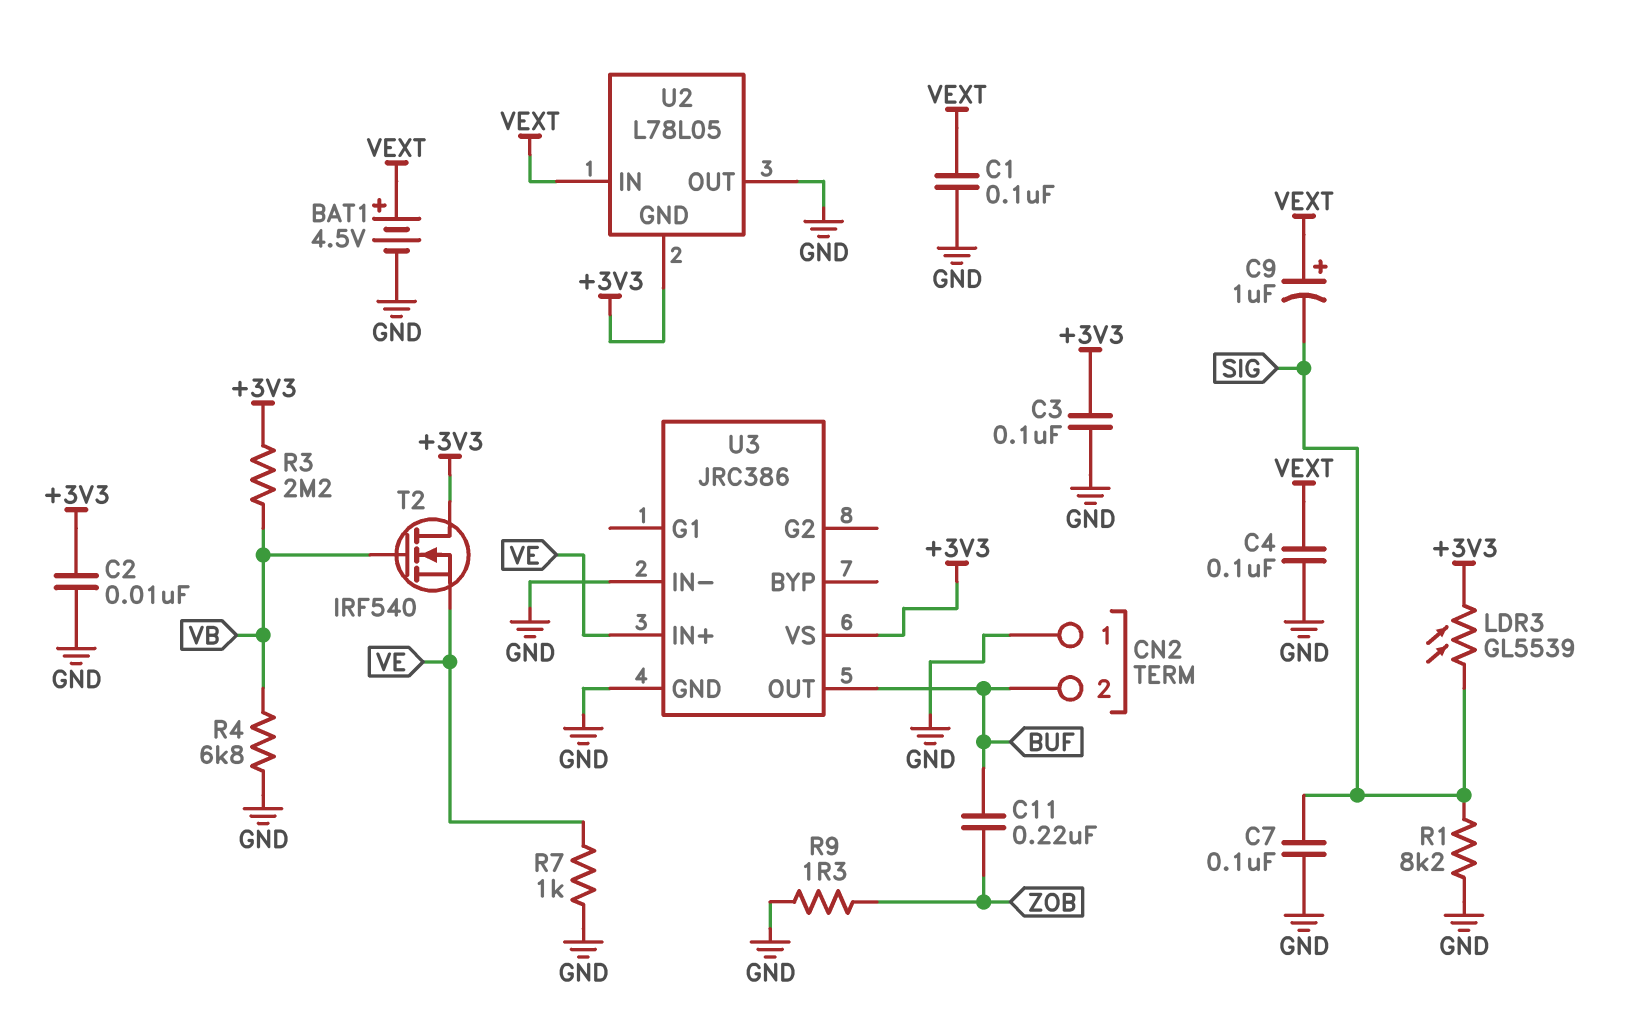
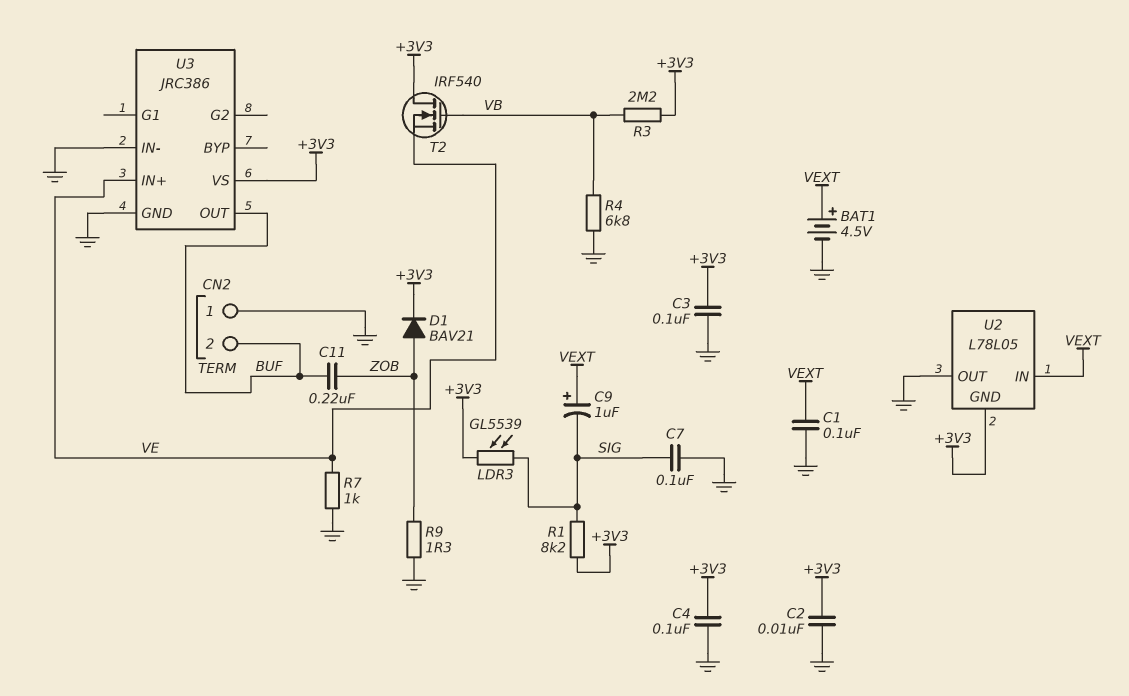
C4: 100nF (GND, VEXT) -> 100nF (+3V3, GND)
D1: none -> diode BAV21 (A ZOB, K +3V3)
R1: 8.2k (GND, SIG) -> 8.2k (+3V3, SIG)

